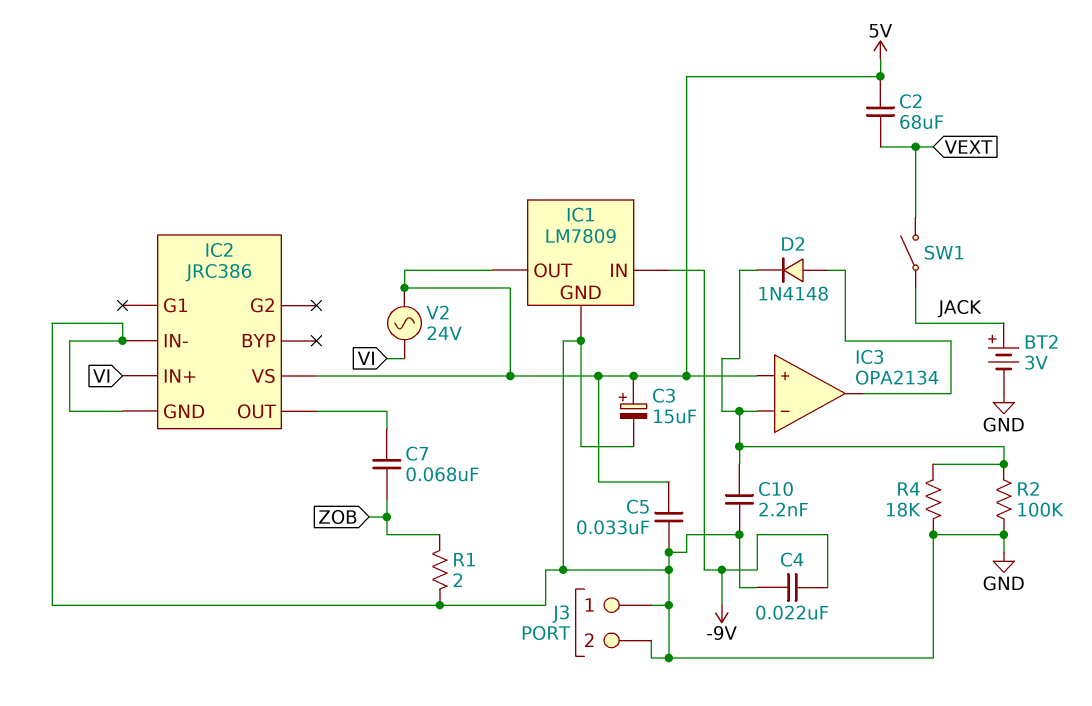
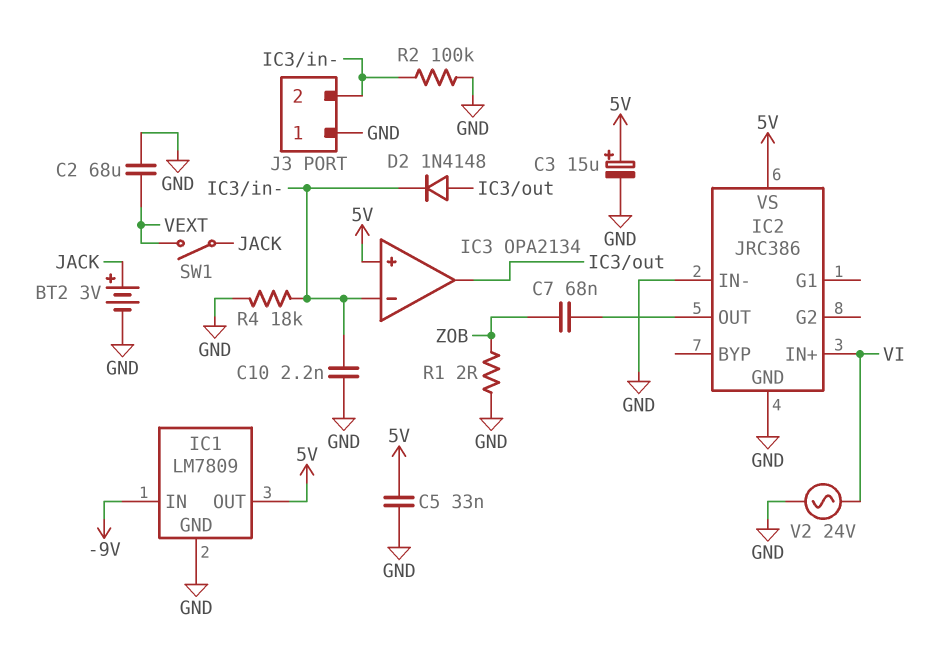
C2: 68uF (5V, VEXT) -> 68uF (GND, VEXT)
C4: 22nF (-9V, GND) -> none
J3 pin 2: GND -> IC3/in-
V2: AC 24V (5V, VI) -> AC 24V (GND, VI)

